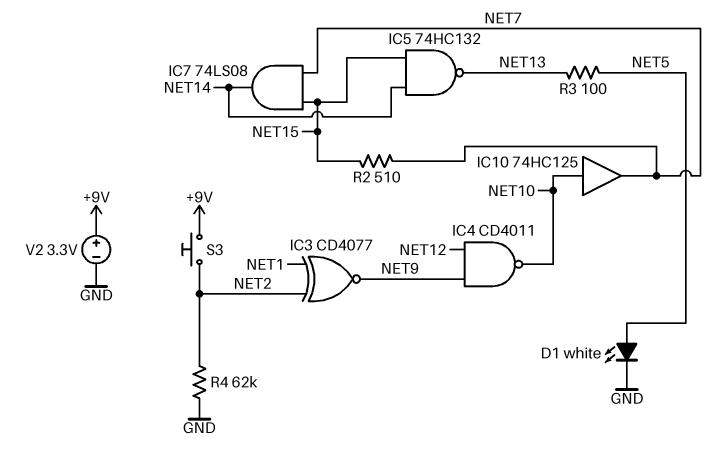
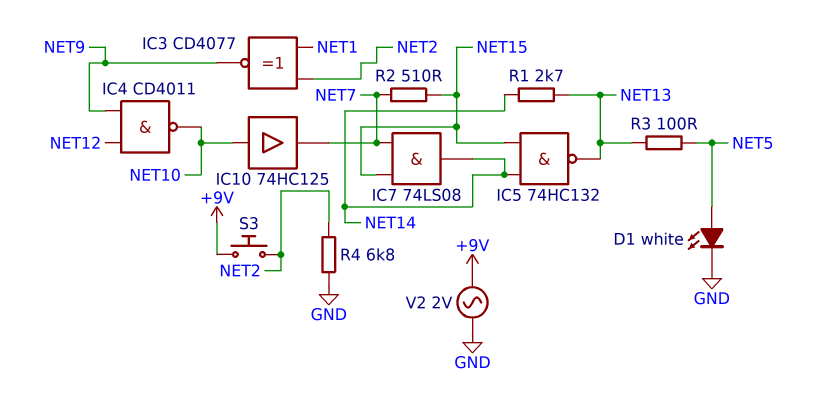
R1: none -> 2.7k (NET13, NET14)
R4: 62k (GND, NET2) -> 6.8k (GND, NET2)
V2: 3.3V (plus +9V, minus GND) -> AC 2V (+9V, GND)

